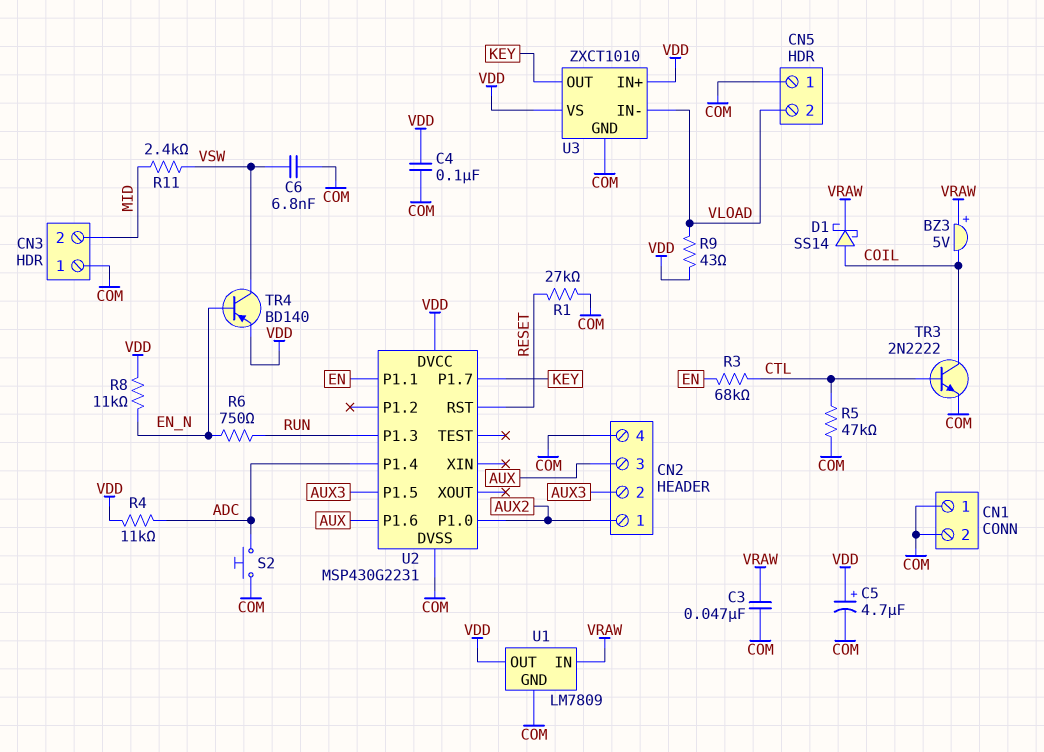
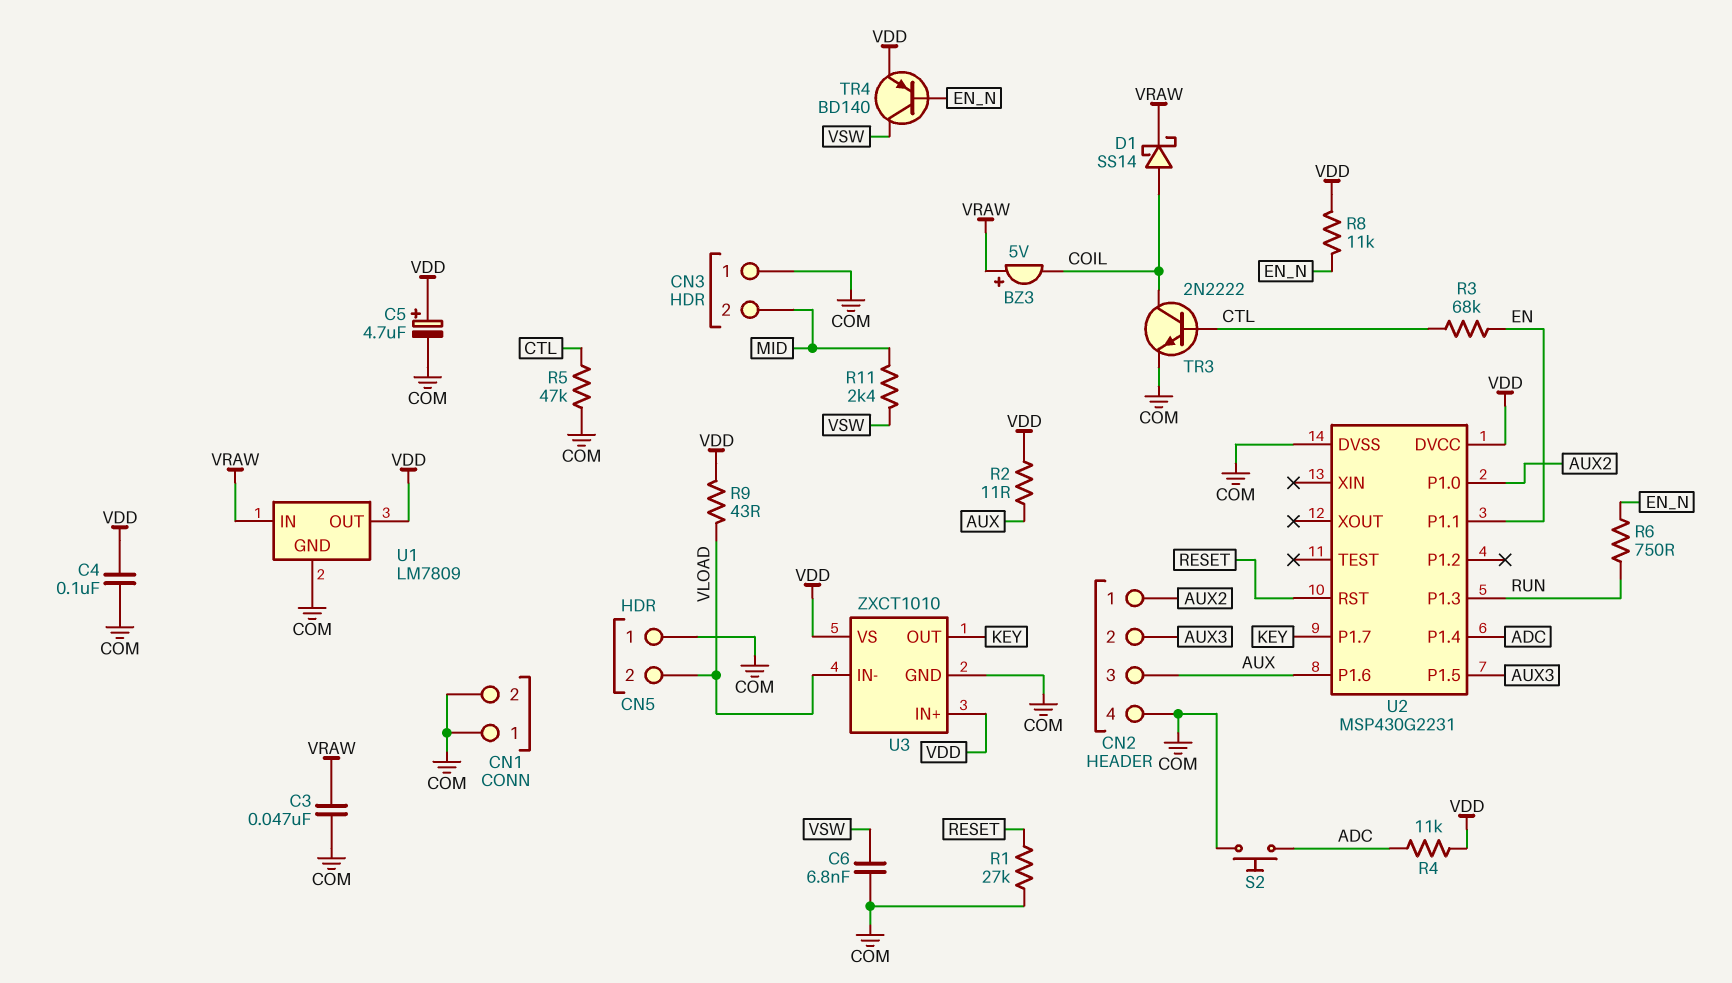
R2: none -> 11 (AUX, VDD)

